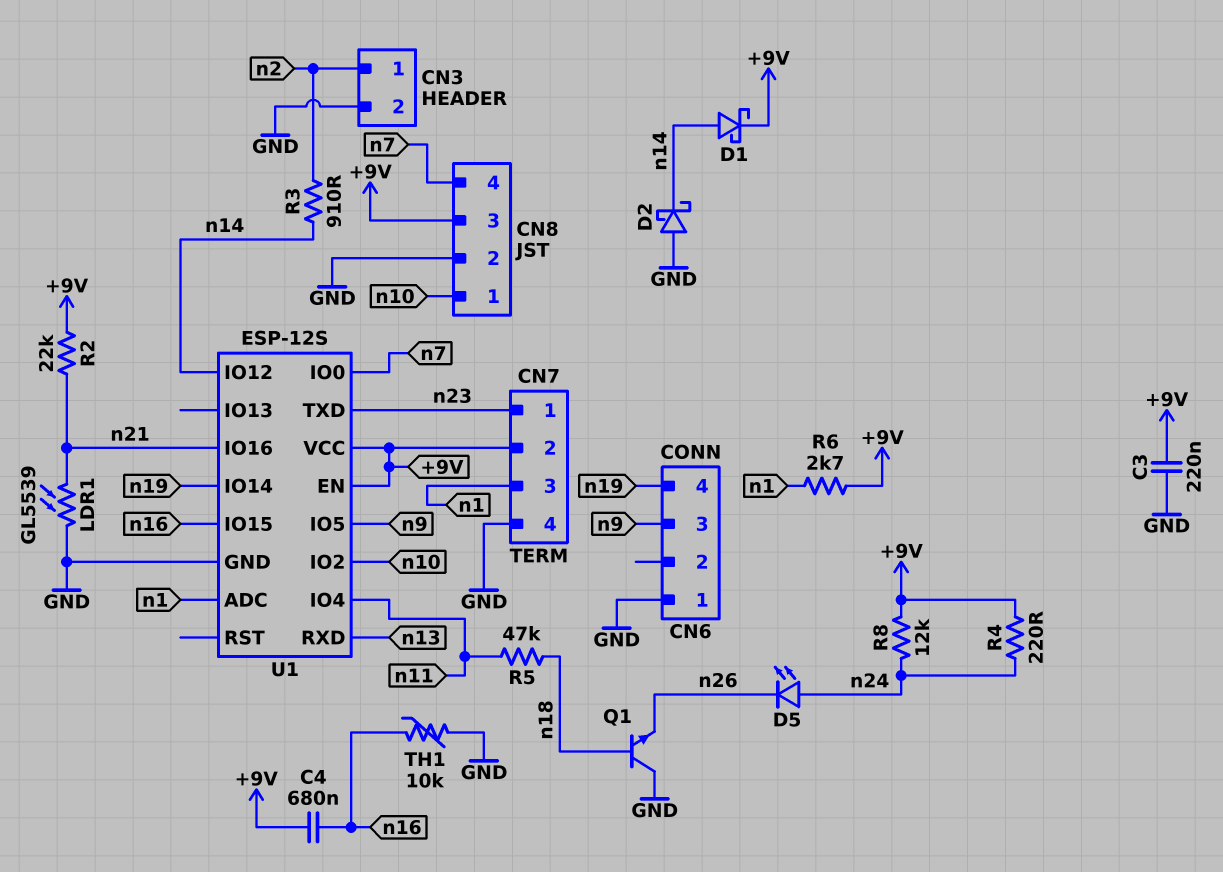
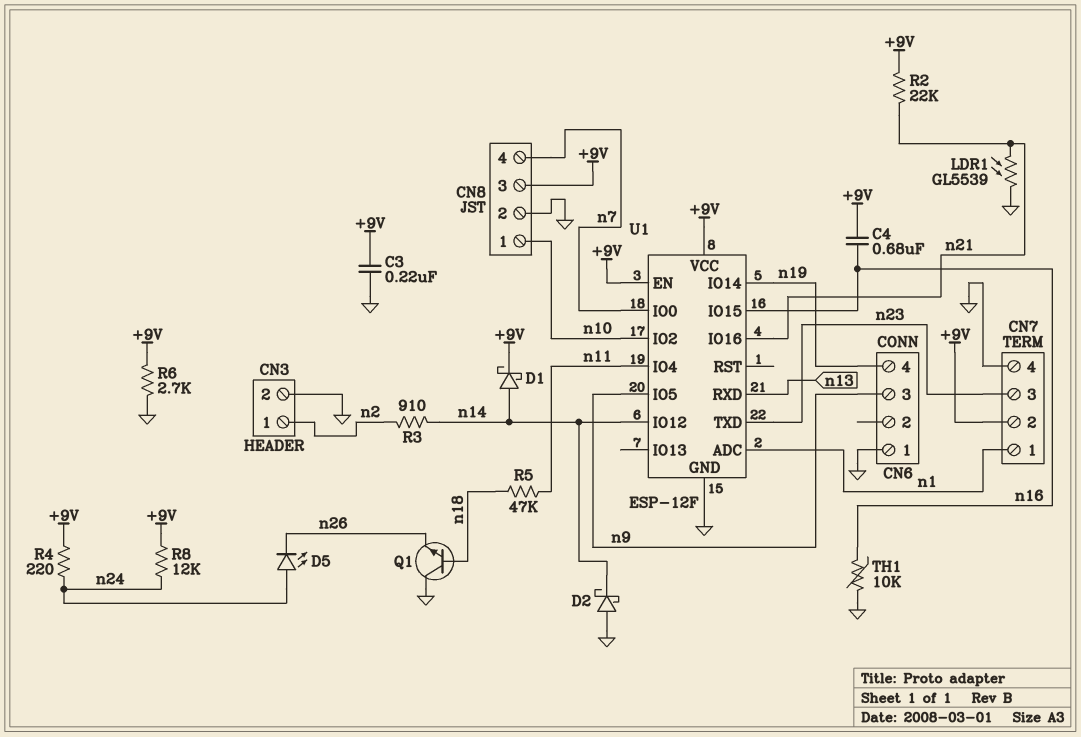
CN7 pin 1: n23 -> n1
CN7 pin 3: n1 -> n23
R6: 2.7k (+9V, n1) -> 2.7k (+9V, GND)
U1: ESP-12S -> ESP-12F

